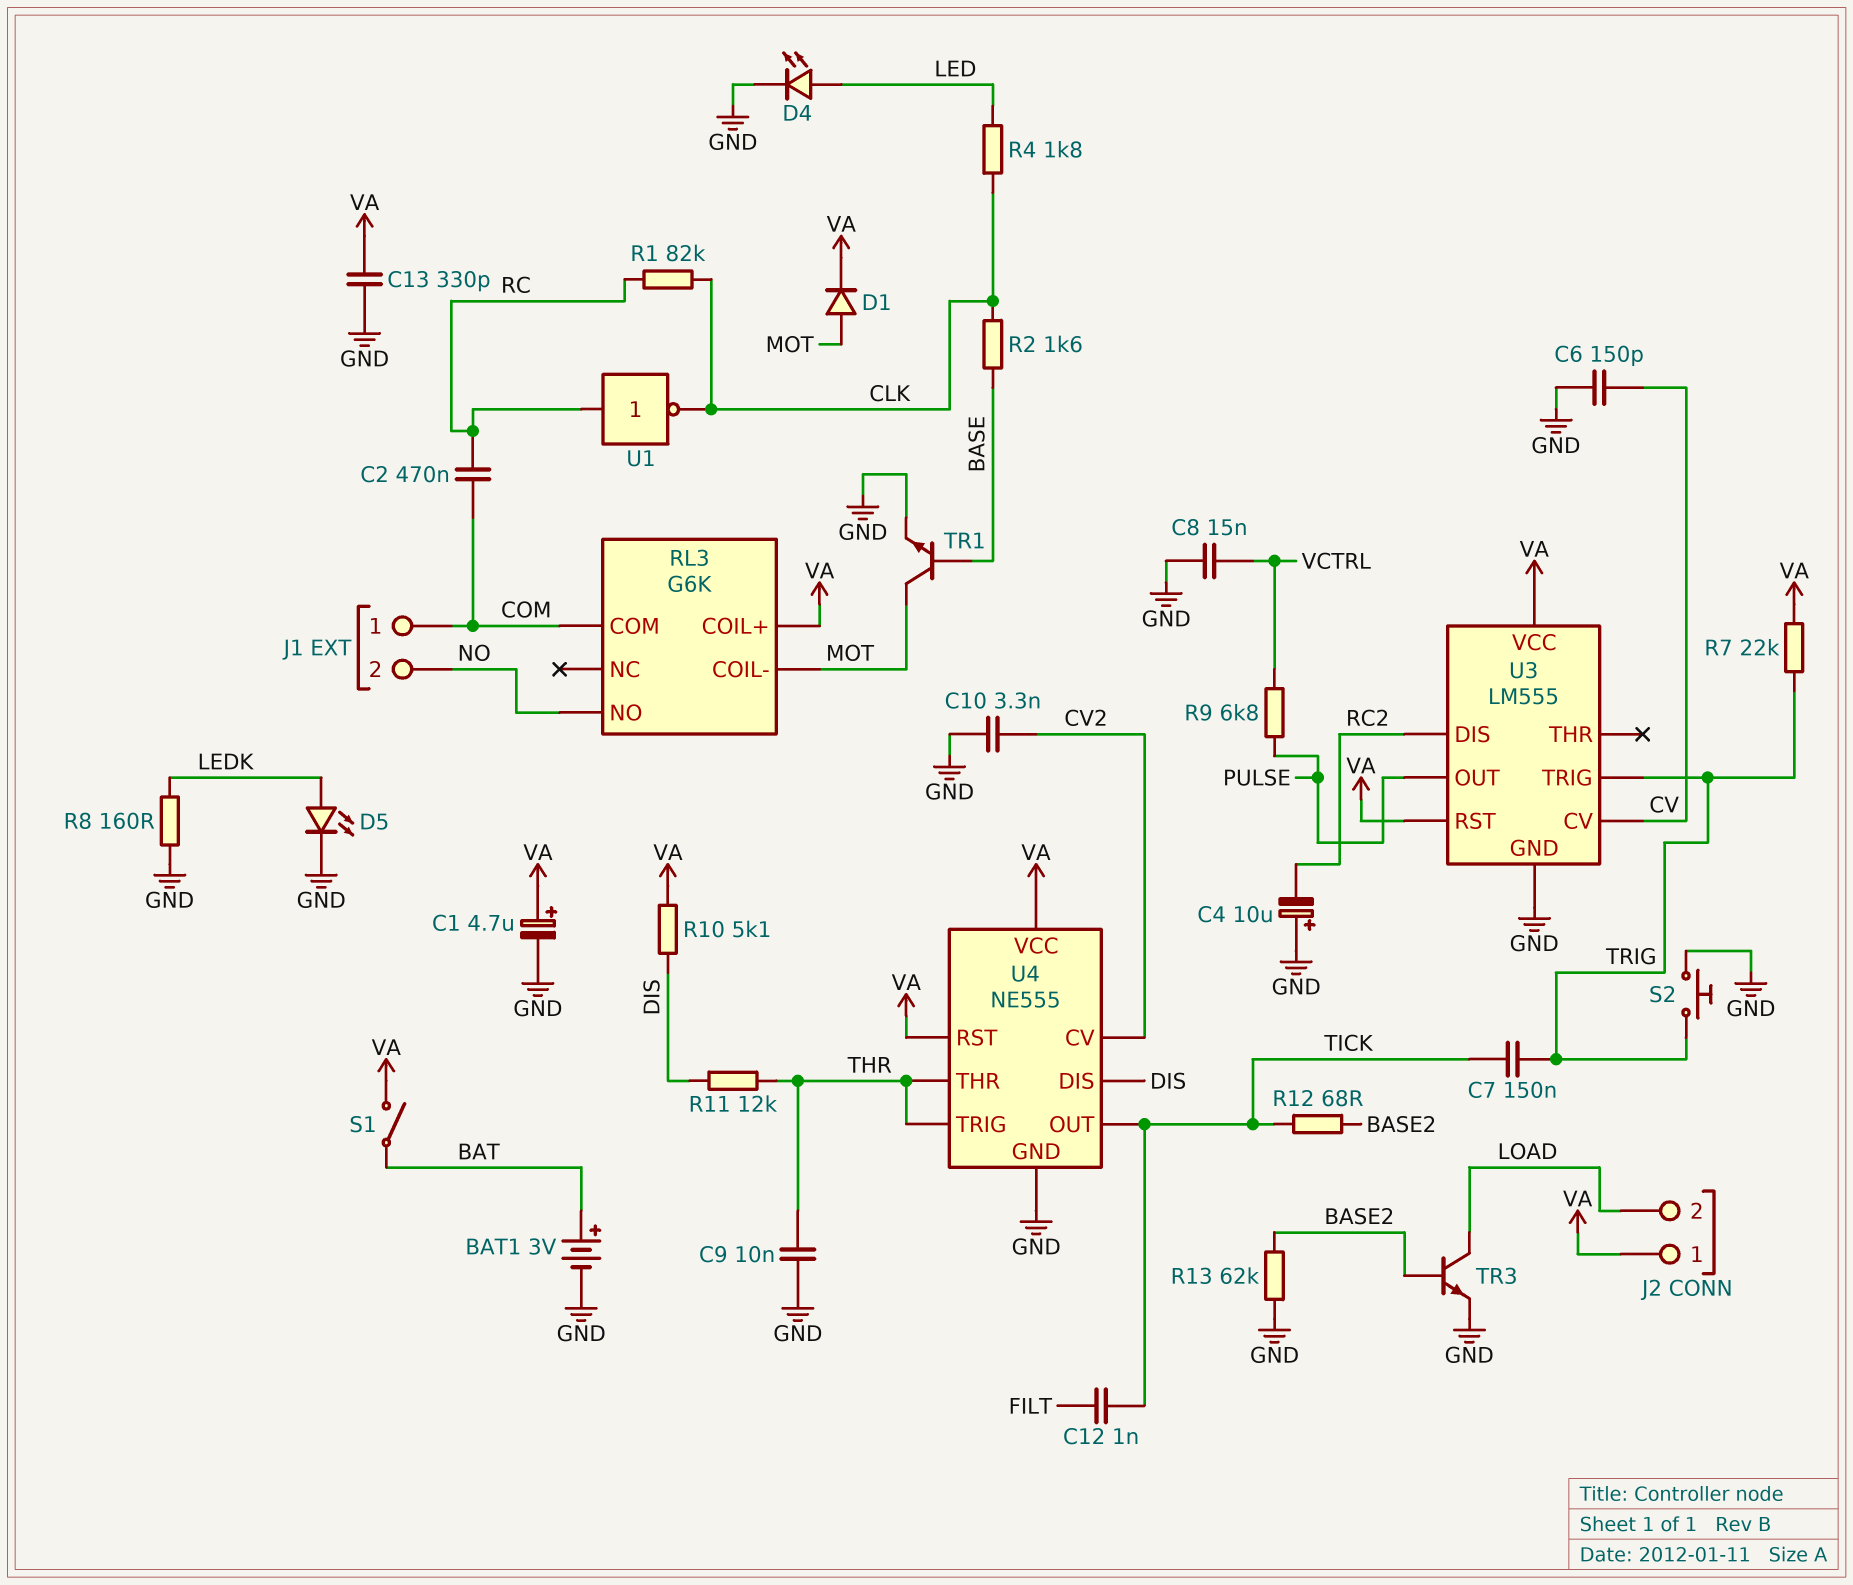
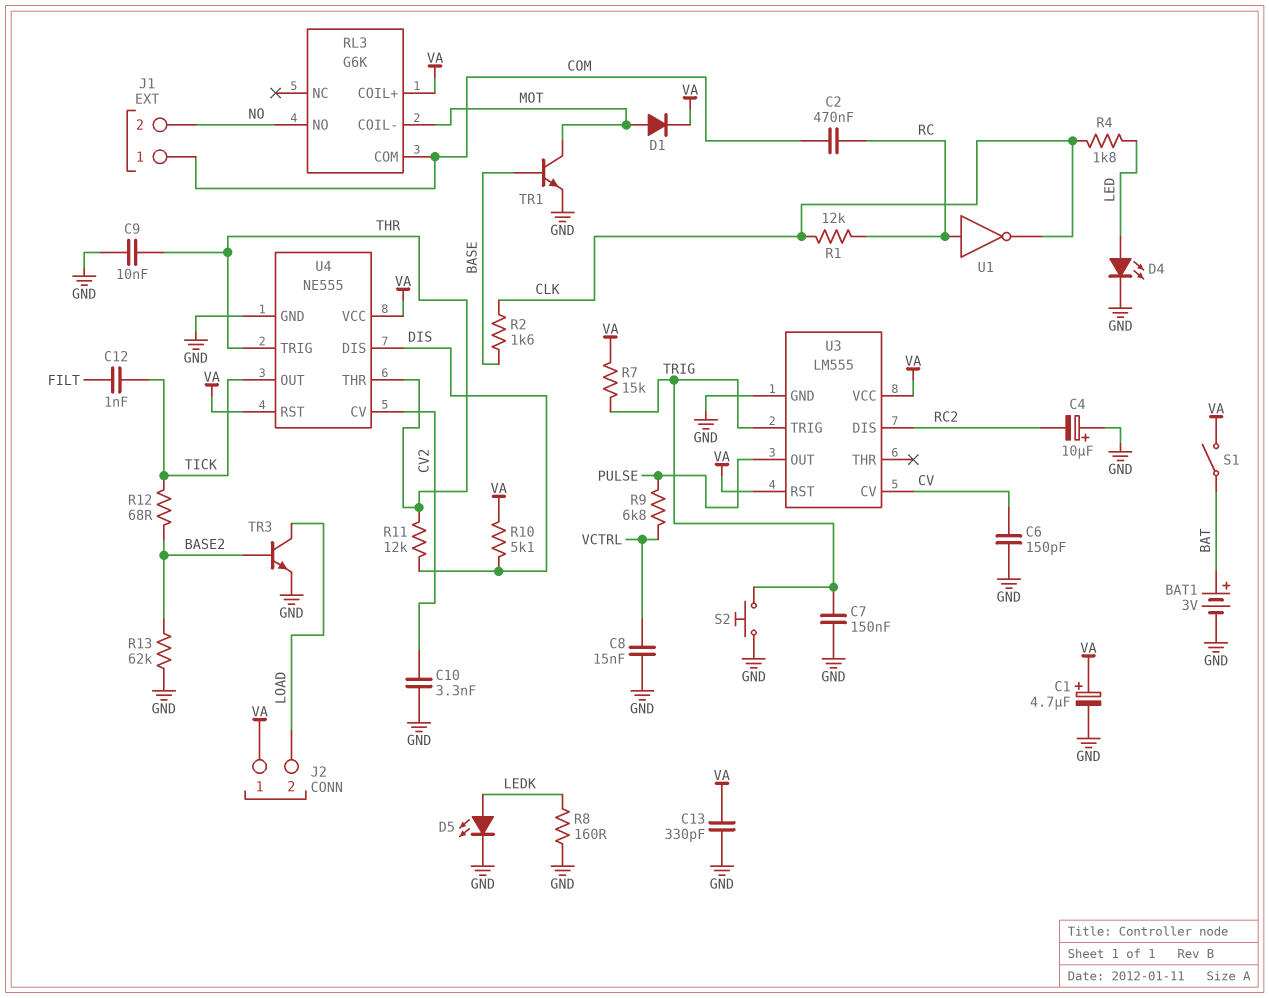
C7: 150nF (TICK, TRIG) -> 150nF (GND, TRIG)
R1: 82k (CLK, RC) -> 12k (CLK, RC)
R7: 22k (TRIG, VA) -> 15k (TRIG, VA)

